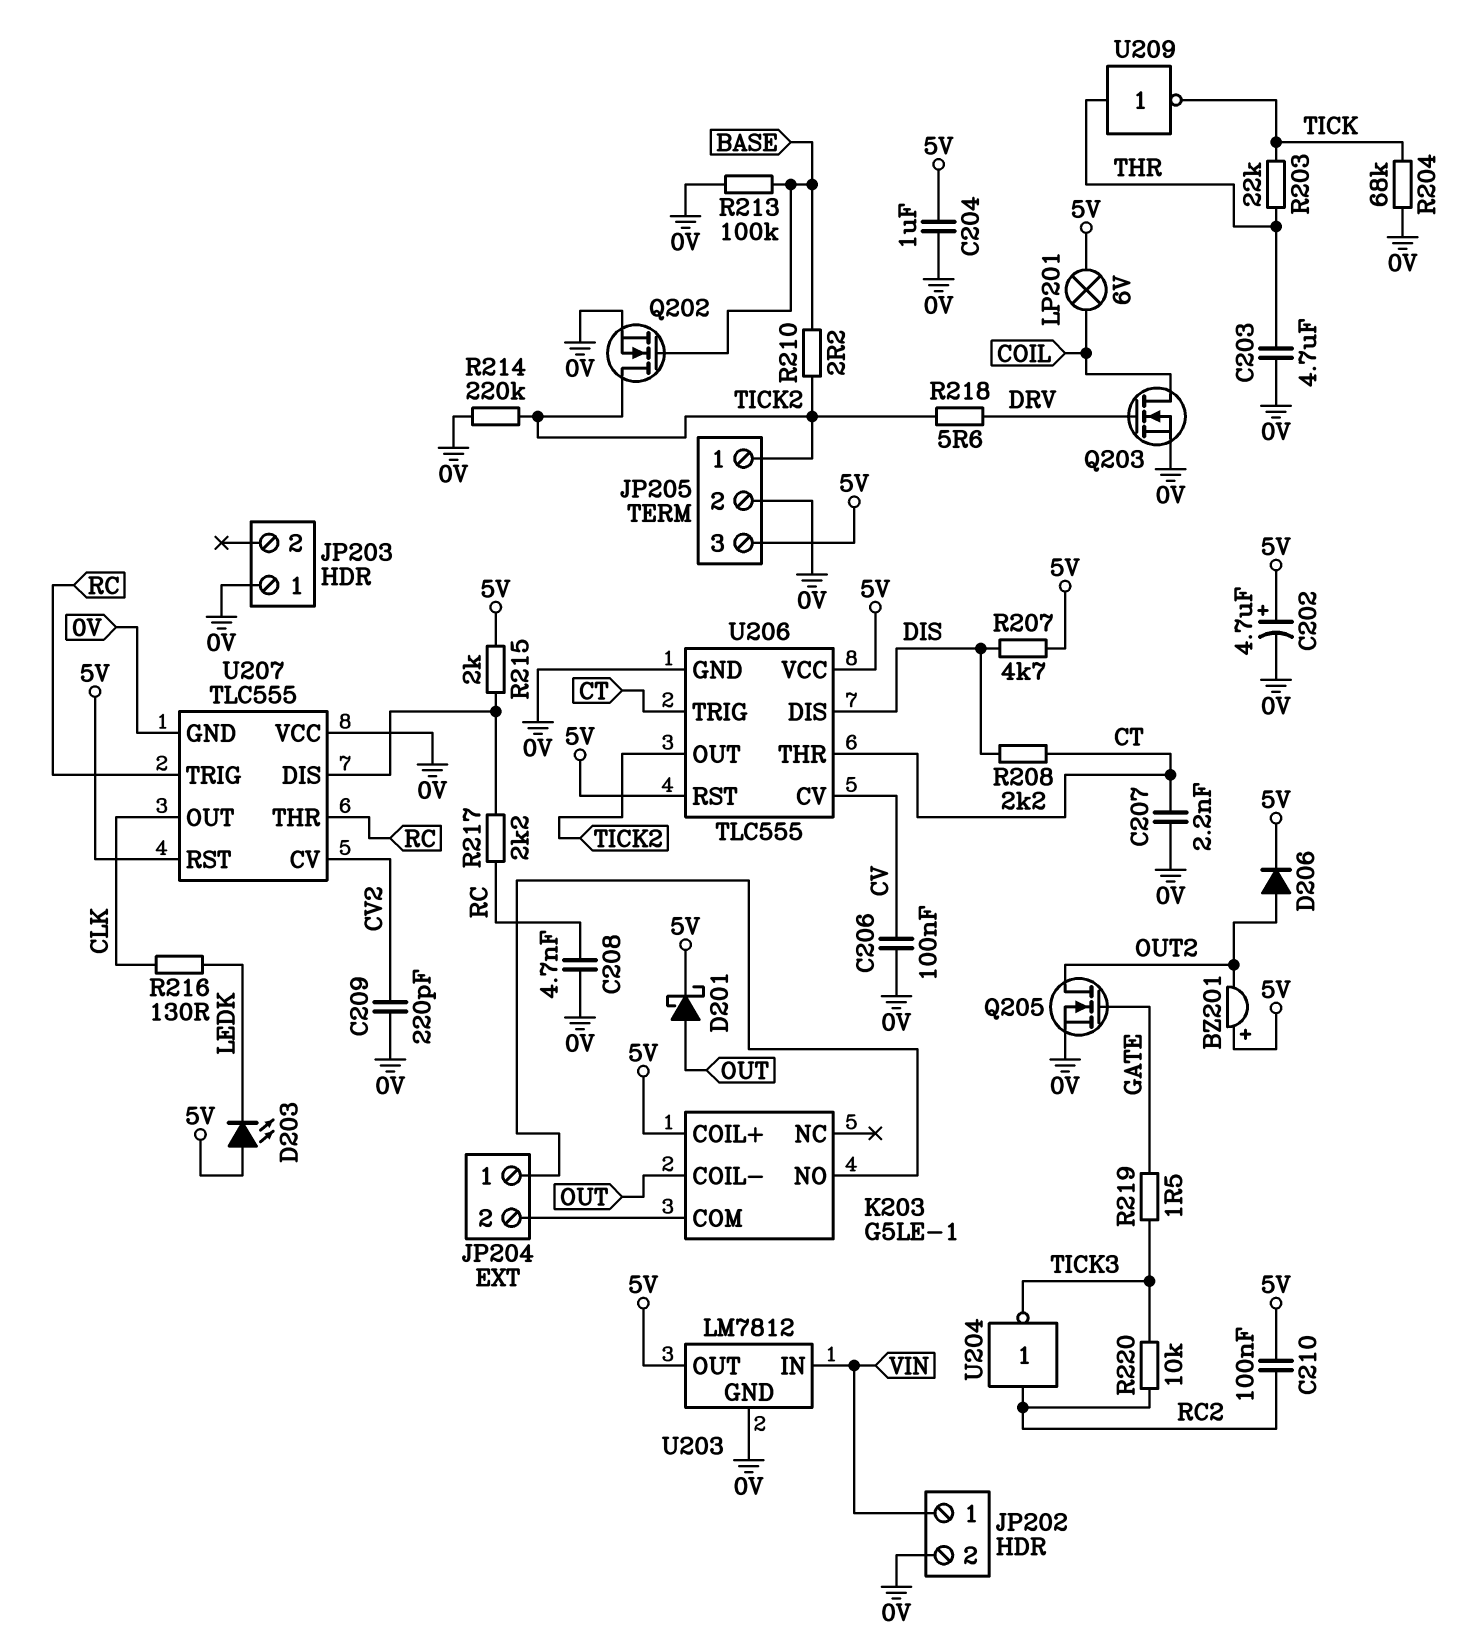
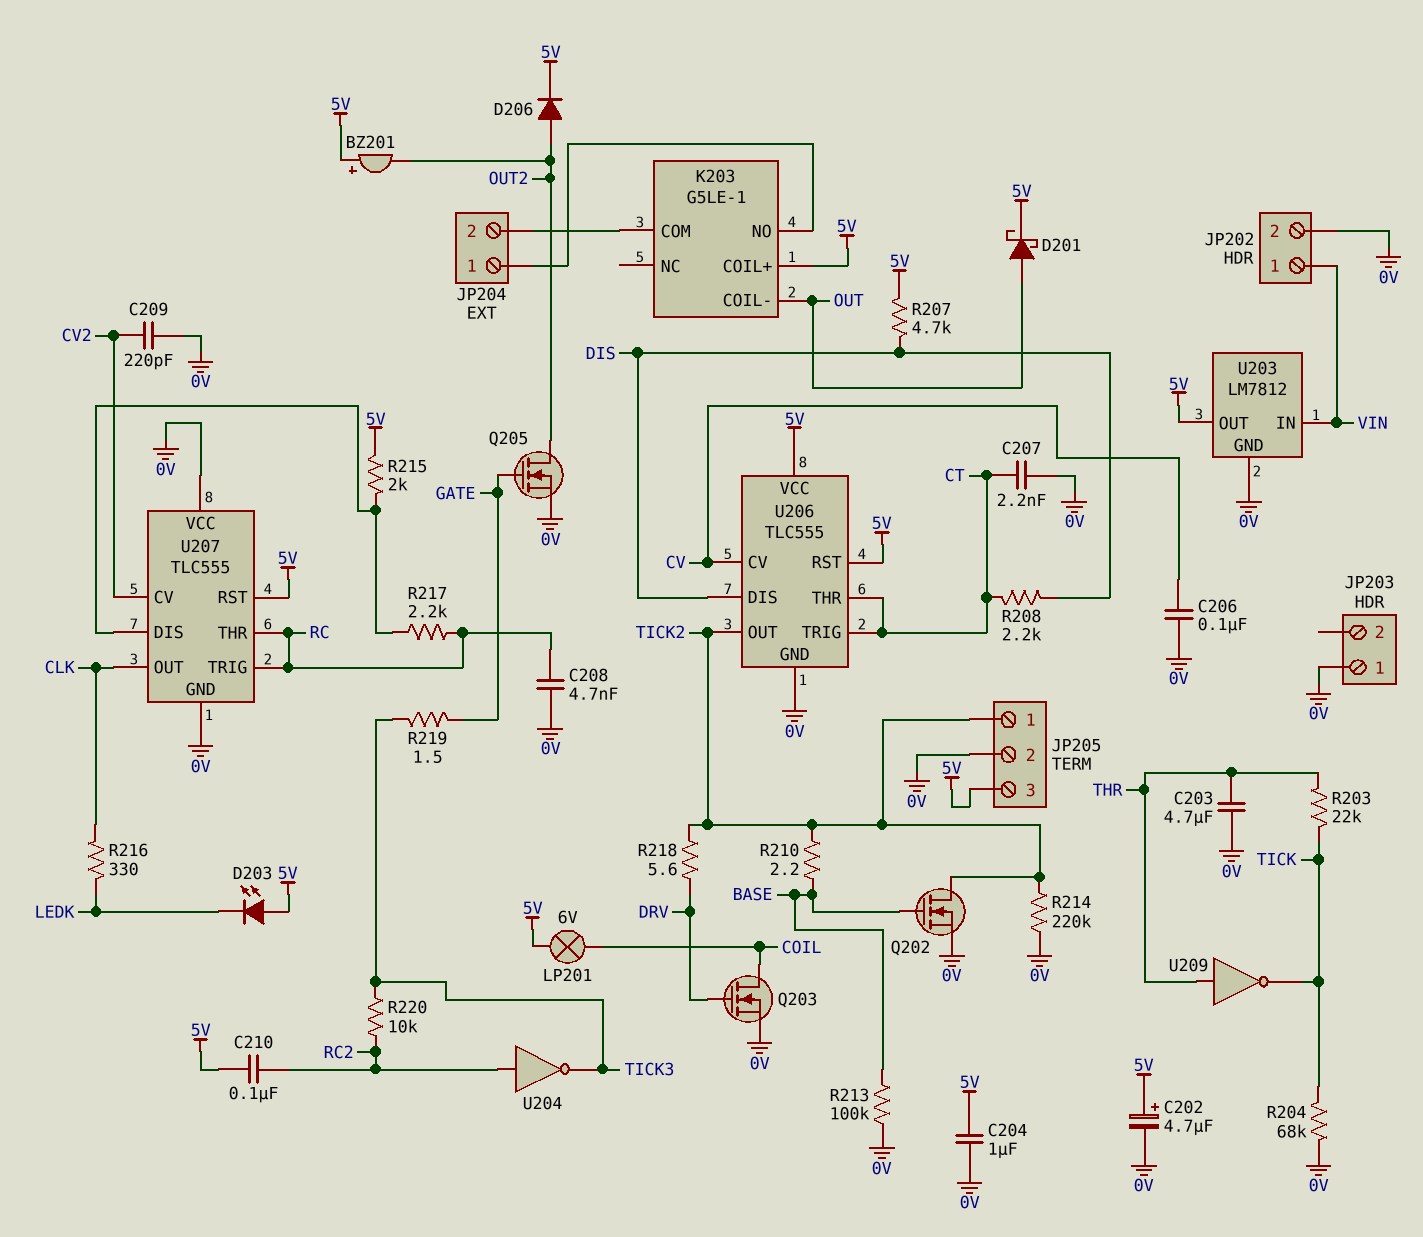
R216: 130 (CLK, LEDK) -> 330 (CLK, LEDK)

